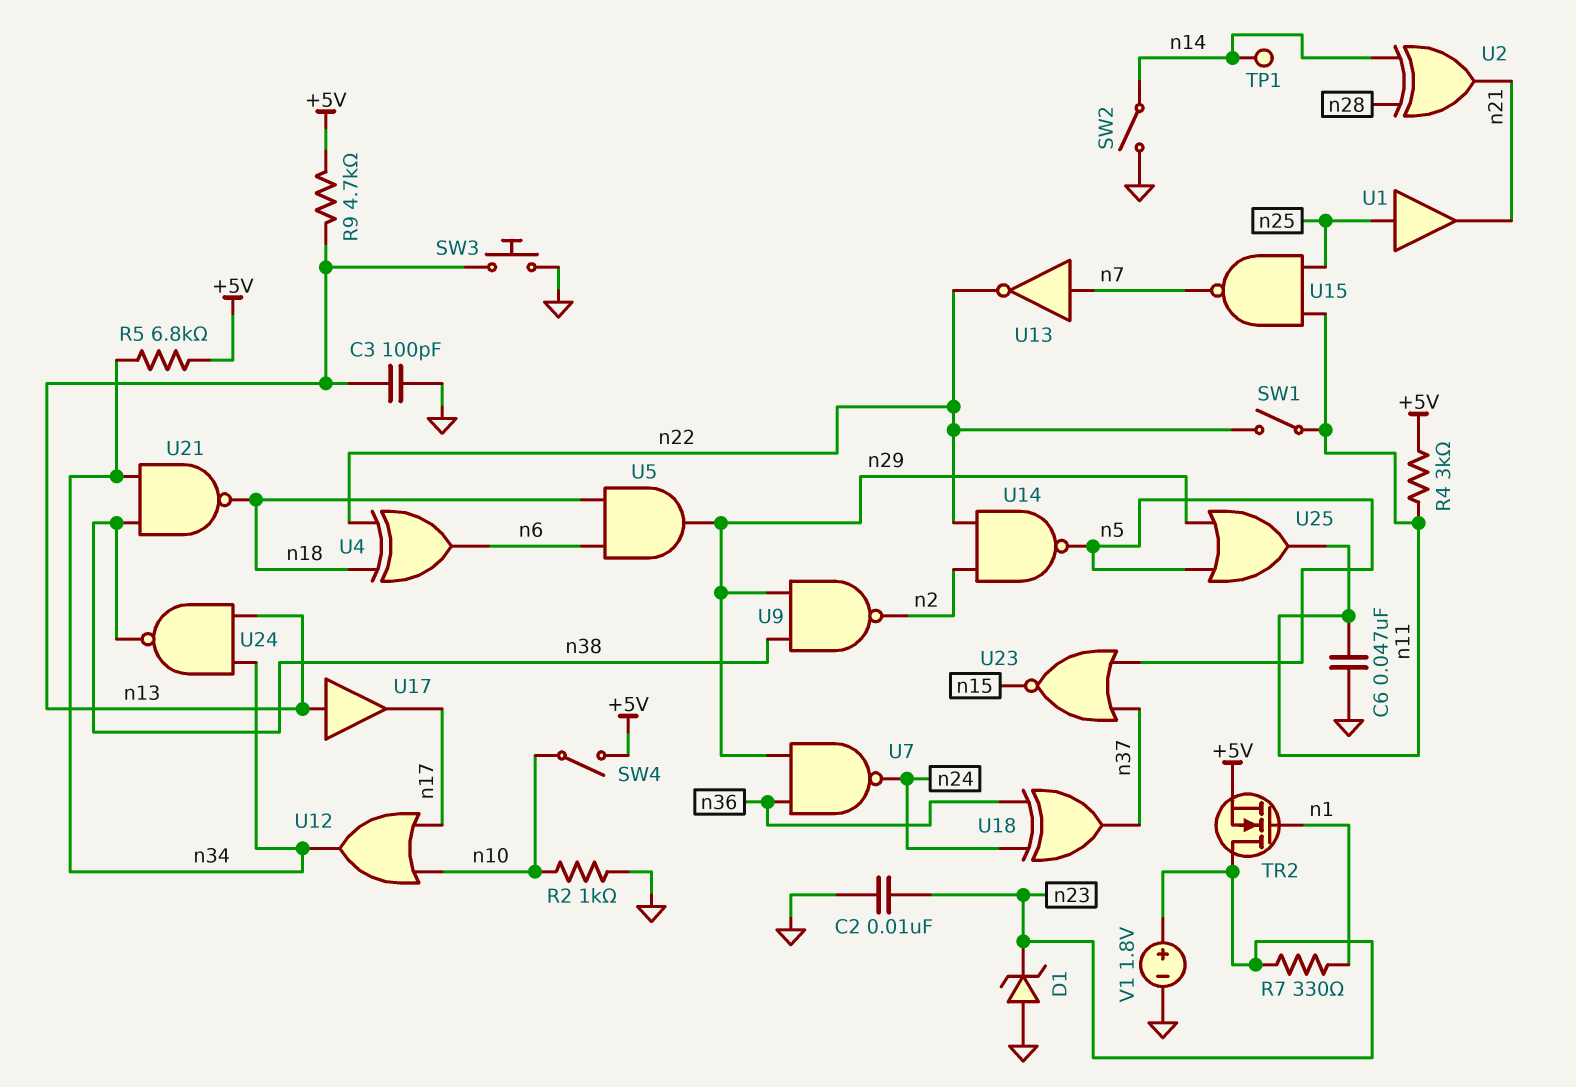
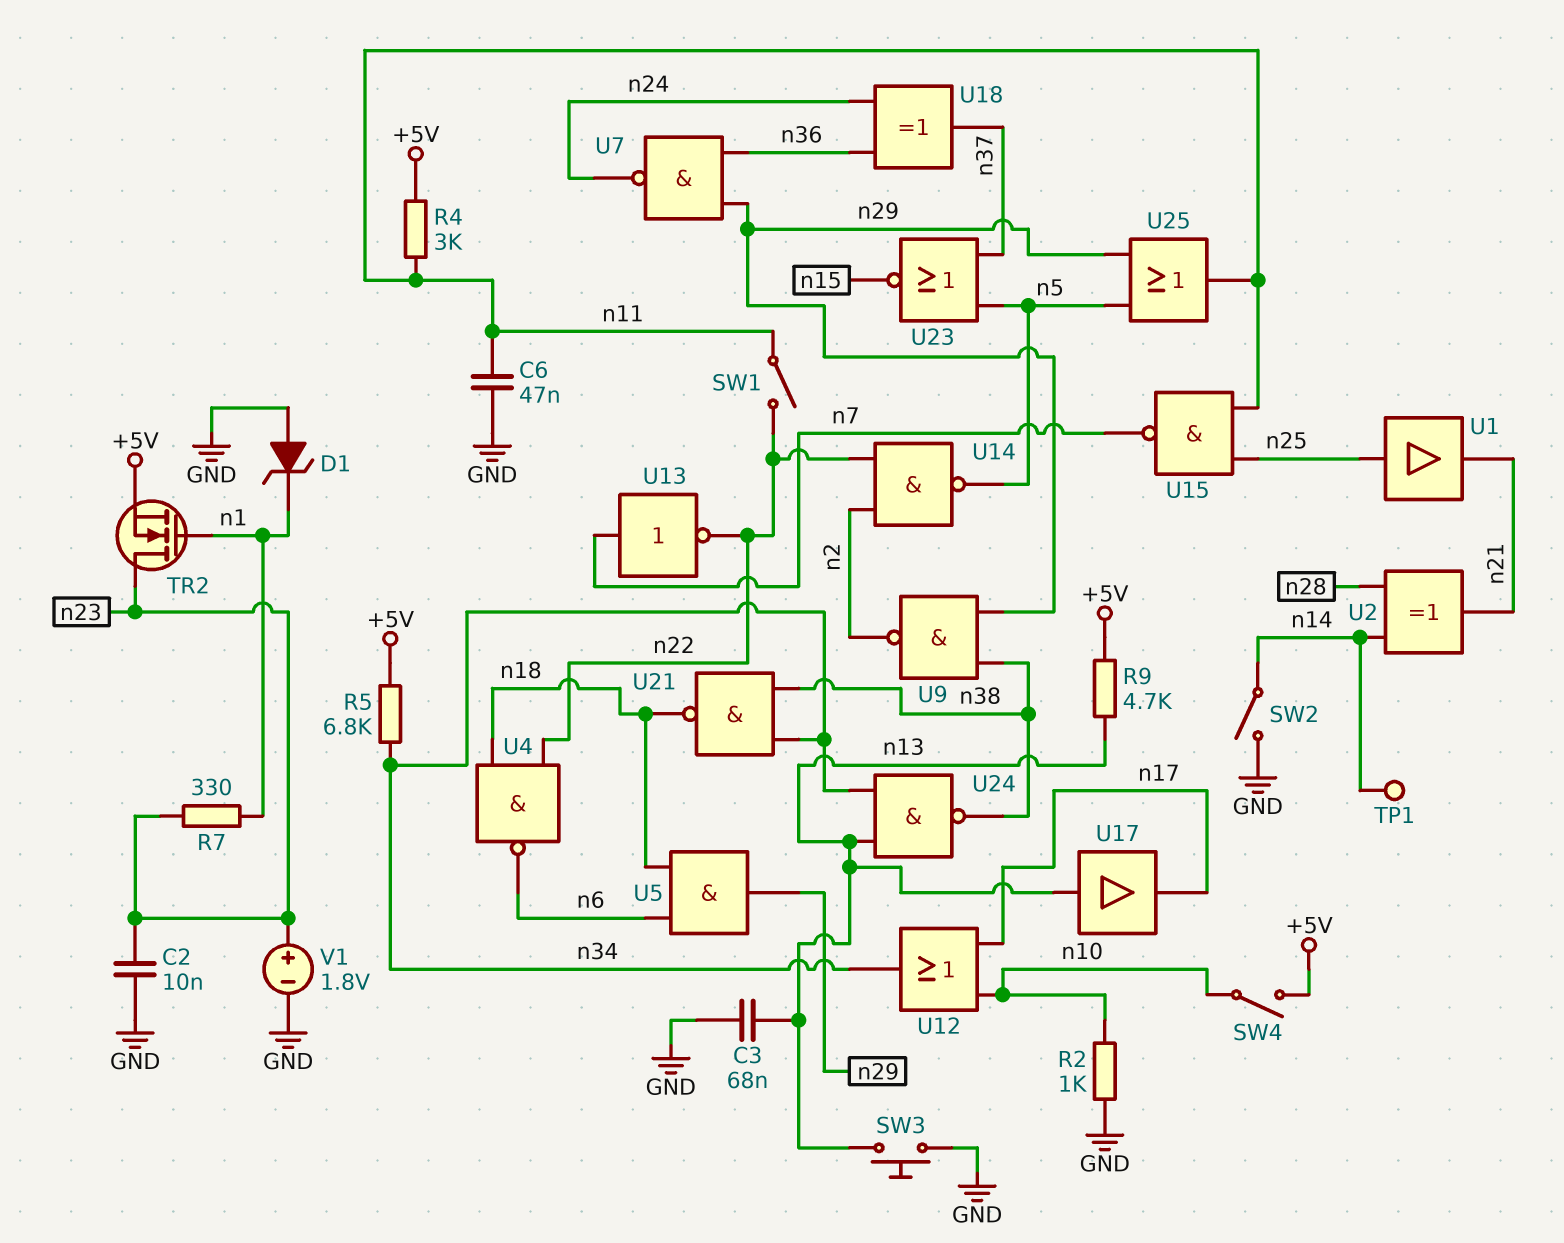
C3: 100pF (GND, n13) -> 68nF (GND, n13)
D1: zener (A GND, K n23) -> zener (A GND, K n1)
U4: XOR (in n18, in n22, out n6) -> NAND (in n18, in n22, out n6)

